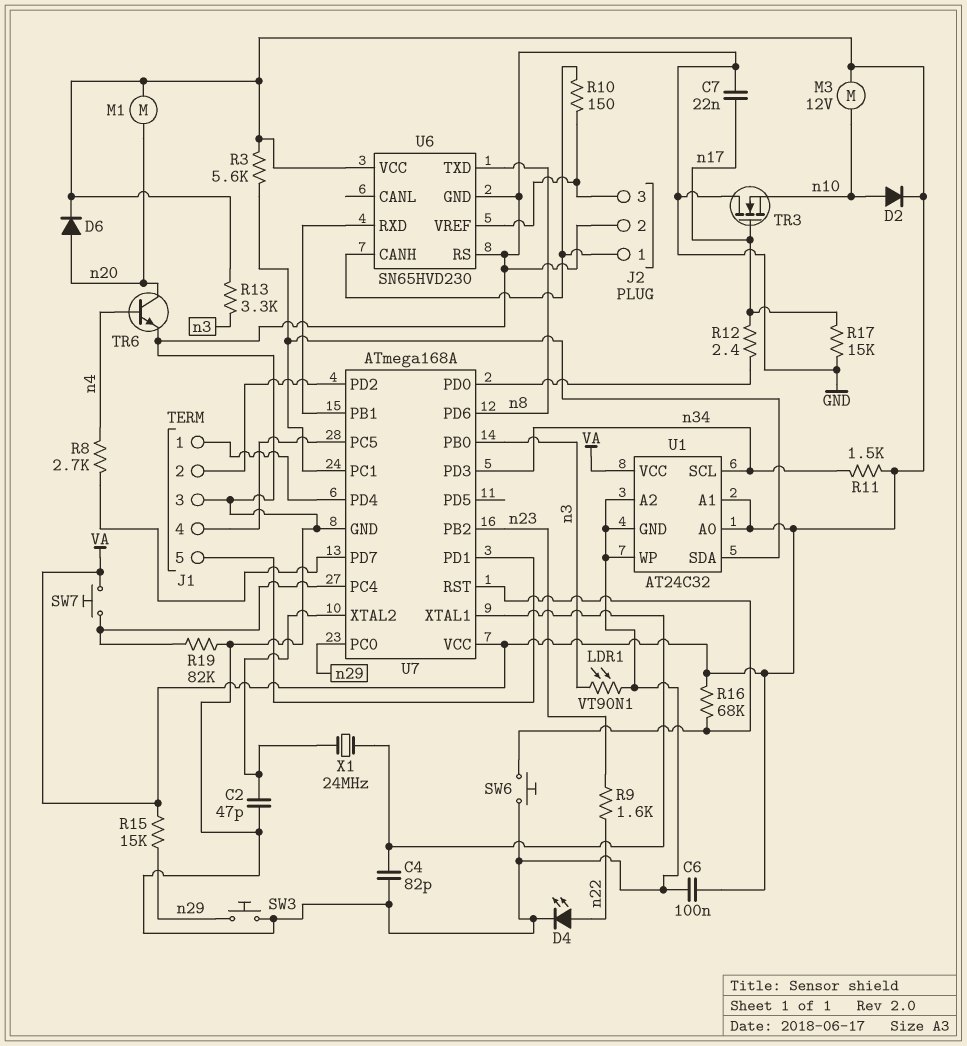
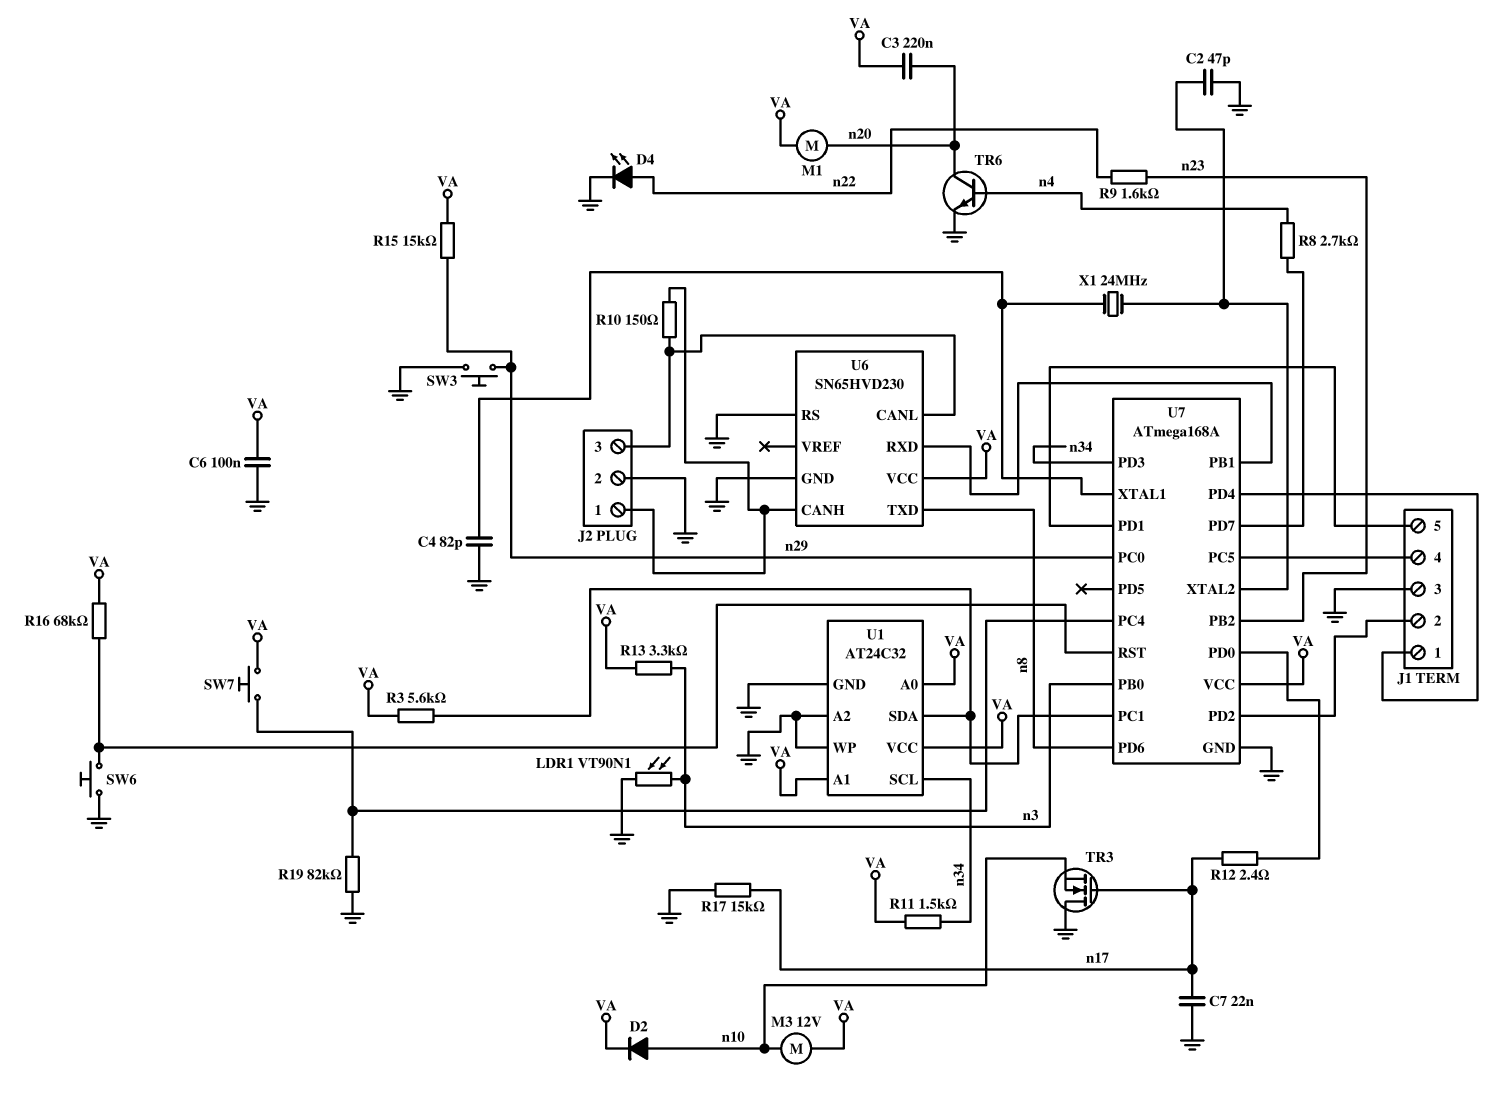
C3: none -> 220nF (VA, n20)
D6: diode (A n20, K VA) -> none
U6 pin CANL: none -> J2/3
U6 pin VREF: J2/3 -> none

